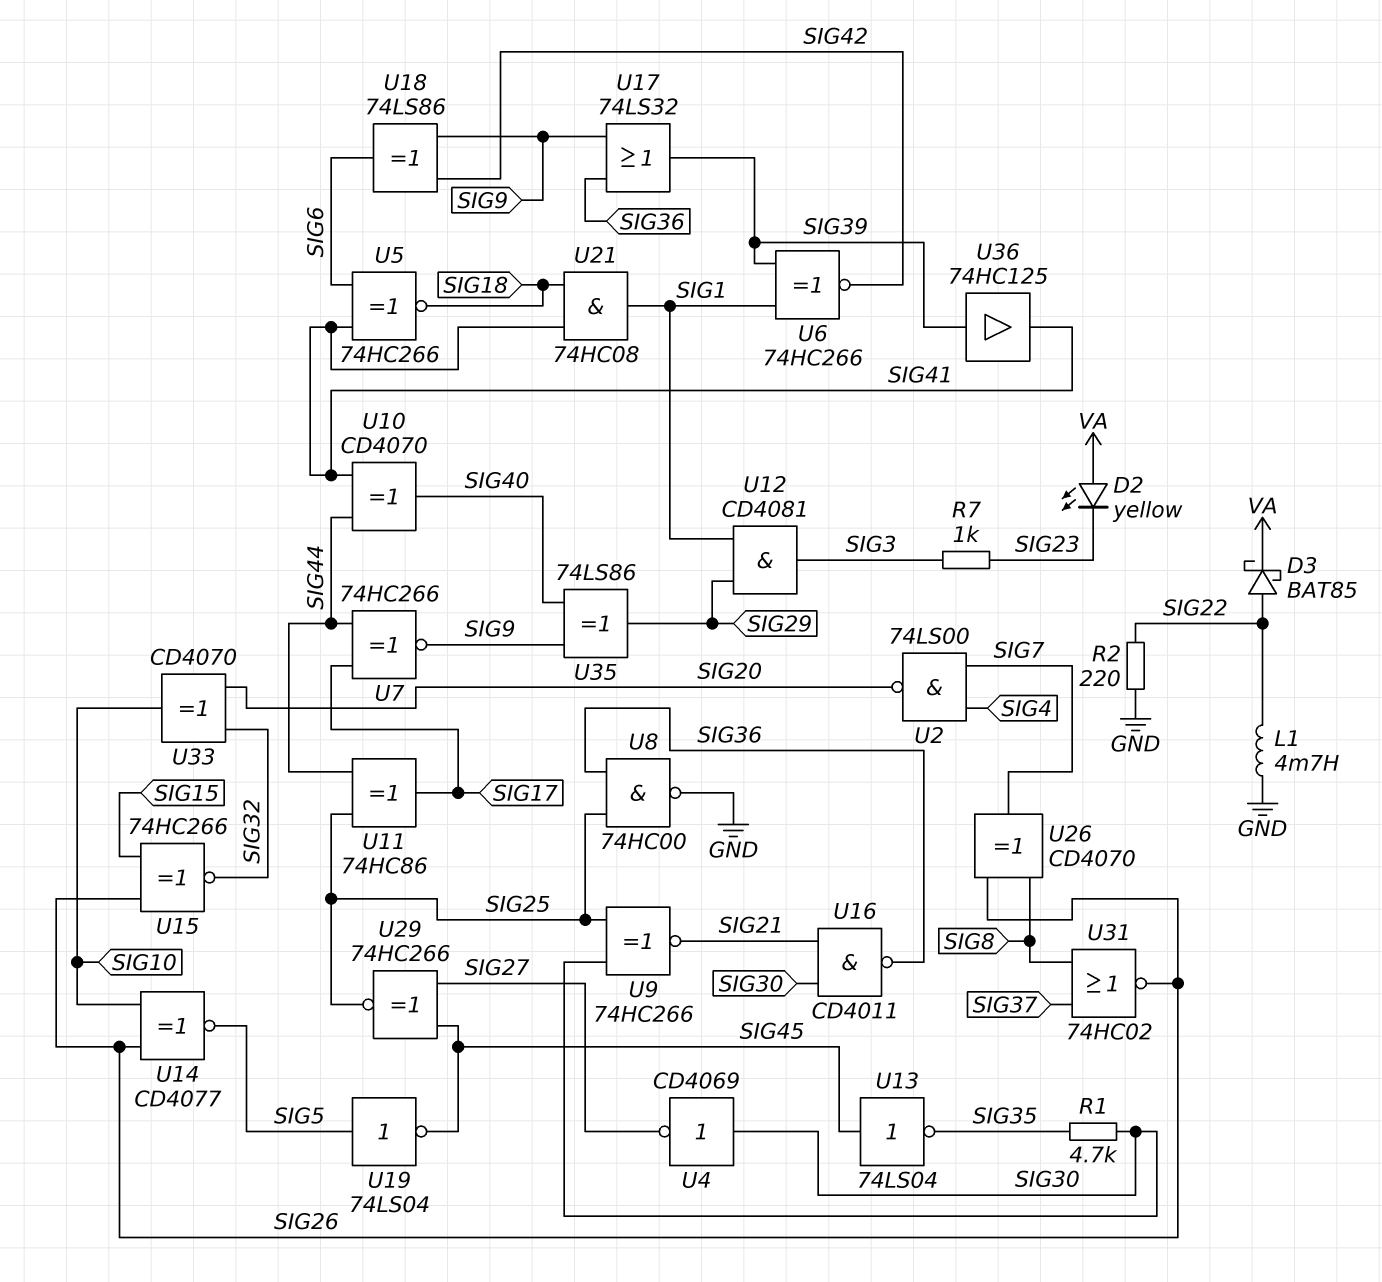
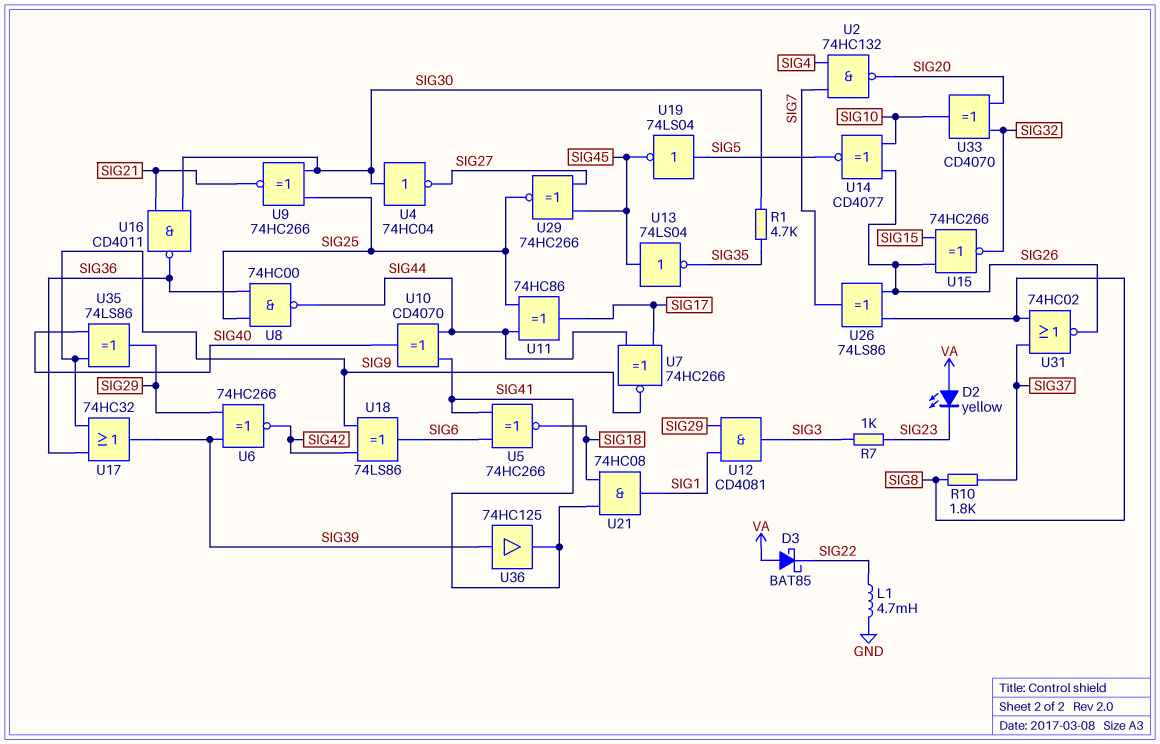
D3: schottky BAT85 (A SIG22, K VA) -> schottky BAT85 (A VA, K SIG22)
R2: 220 (GND, SIG22) -> none
R10: none -> 1.8k (SIG8, SIG37)
U2: NAND 74LS00 (in SIG4, in SIG7, out SIG20) -> NAND 74HC132 (in SIG4, in SIG7, out SIG20)
U4: NOT CD4069 (in SIG30, out SIG27) -> NOT 74HC04 (in SIG30, out SIG27)
U6: XNOR 74HC266 (in SIG1, in SIG39, out SIG42) -> XNOR 74HC266 (in SIG29, in SIG39, out SIG42)
U8: NAND 74HC00 (in SIG25, in SIG36, out GND) -> NAND 74HC00 (in SIG25, in SIG36, out SIG44)
U17: OR 74LS32 (in SIG9, in SIG36, out SIG39) -> OR 74HC32 (in SIG9, in SIG36, out SIG39)
U26: XOR CD4070 (in SIG8, in SIG26, out SIG7) -> XOR 74LS86 (in SIG8, in SIG26, out SIG7)

